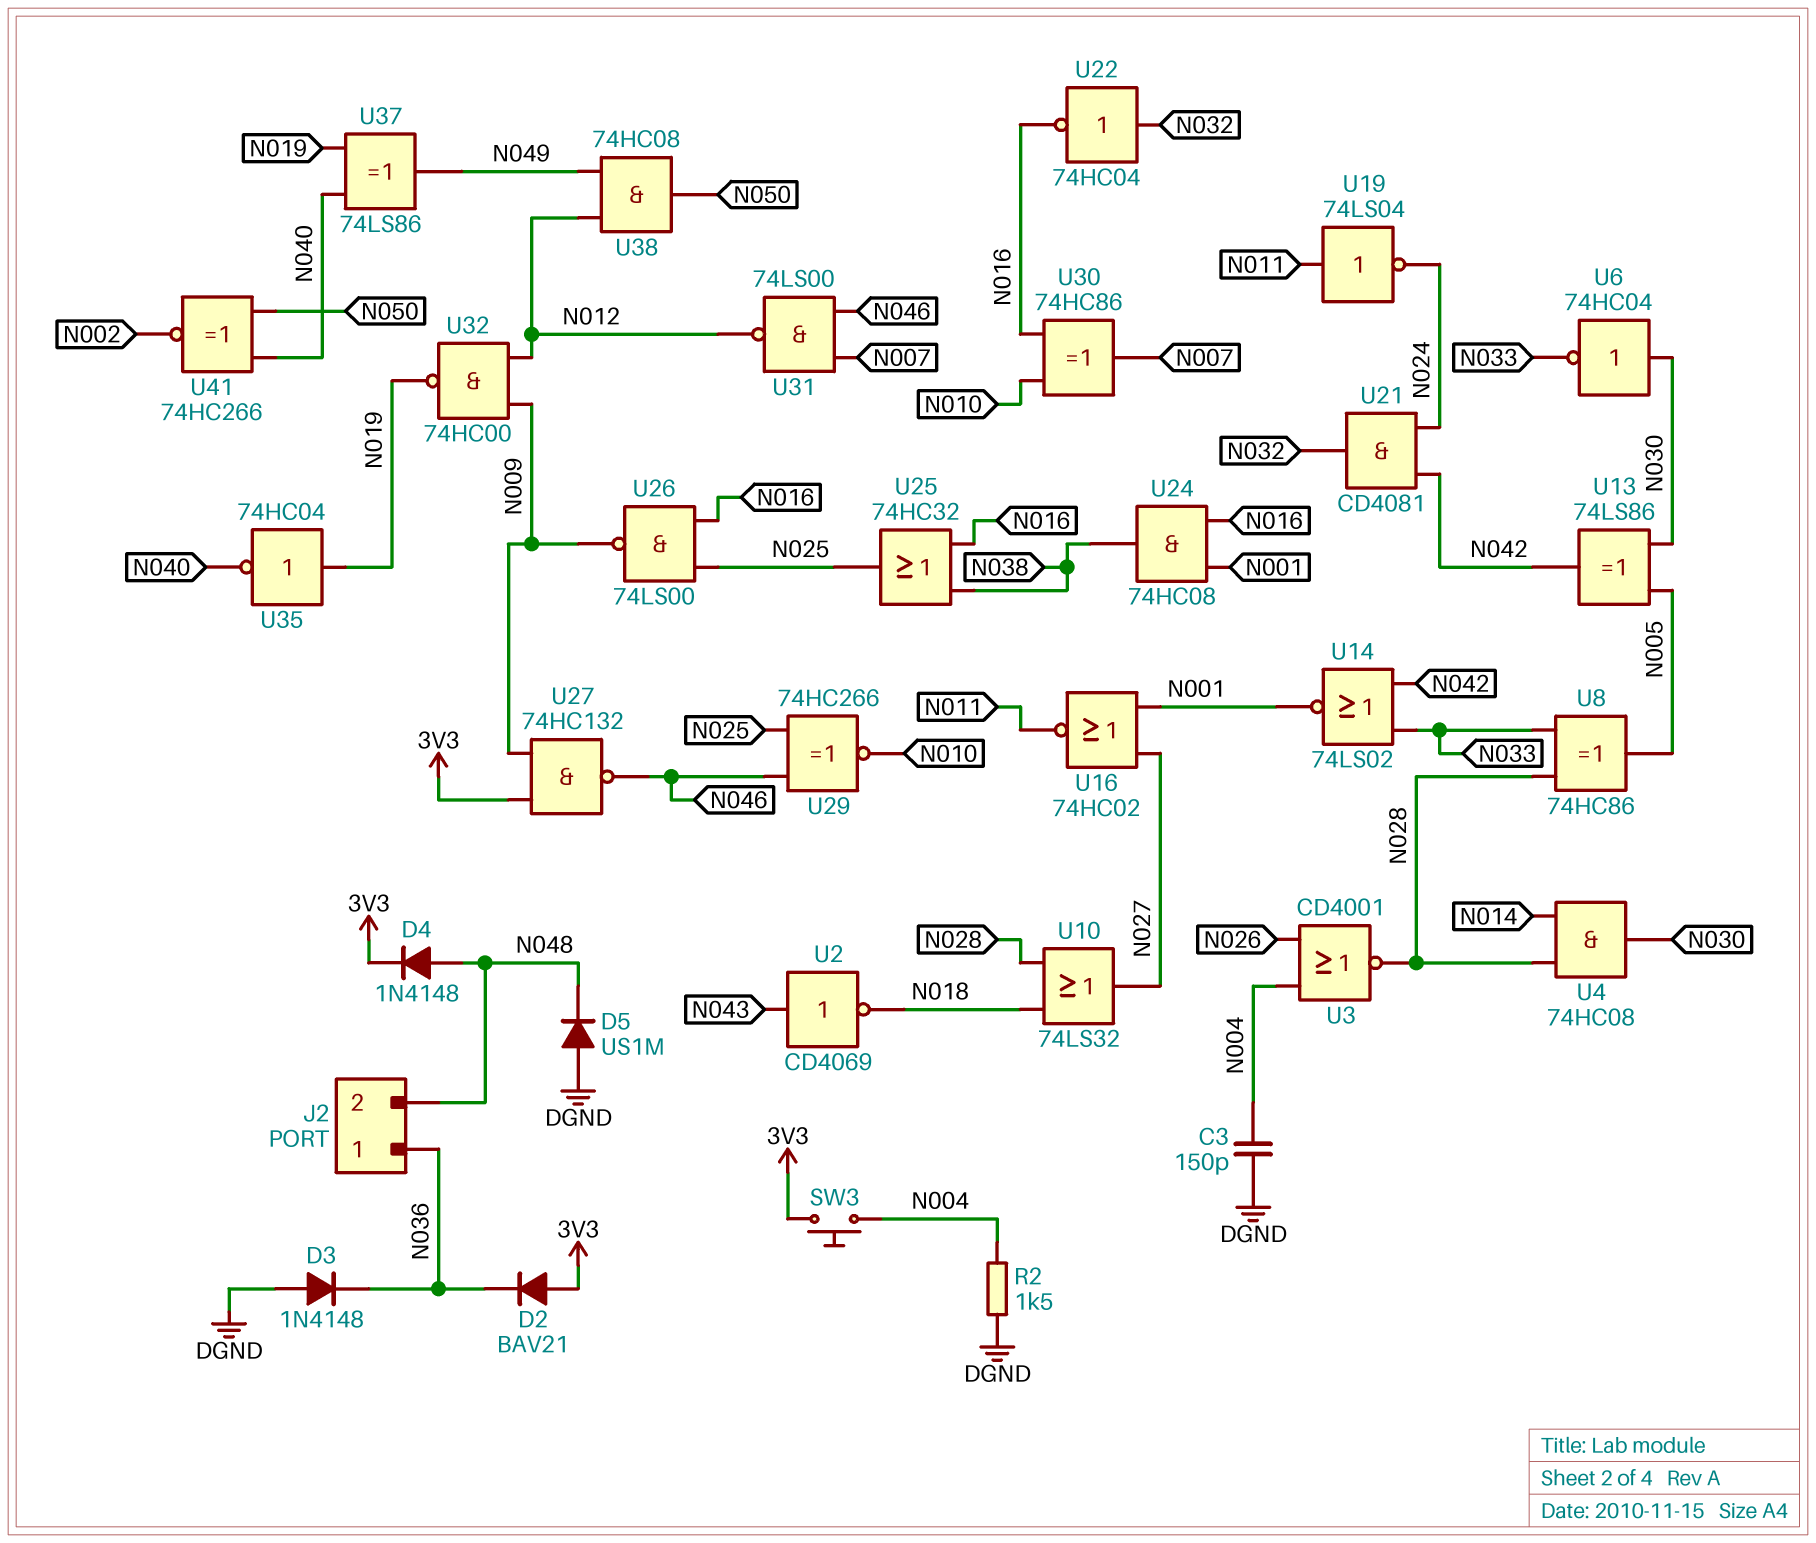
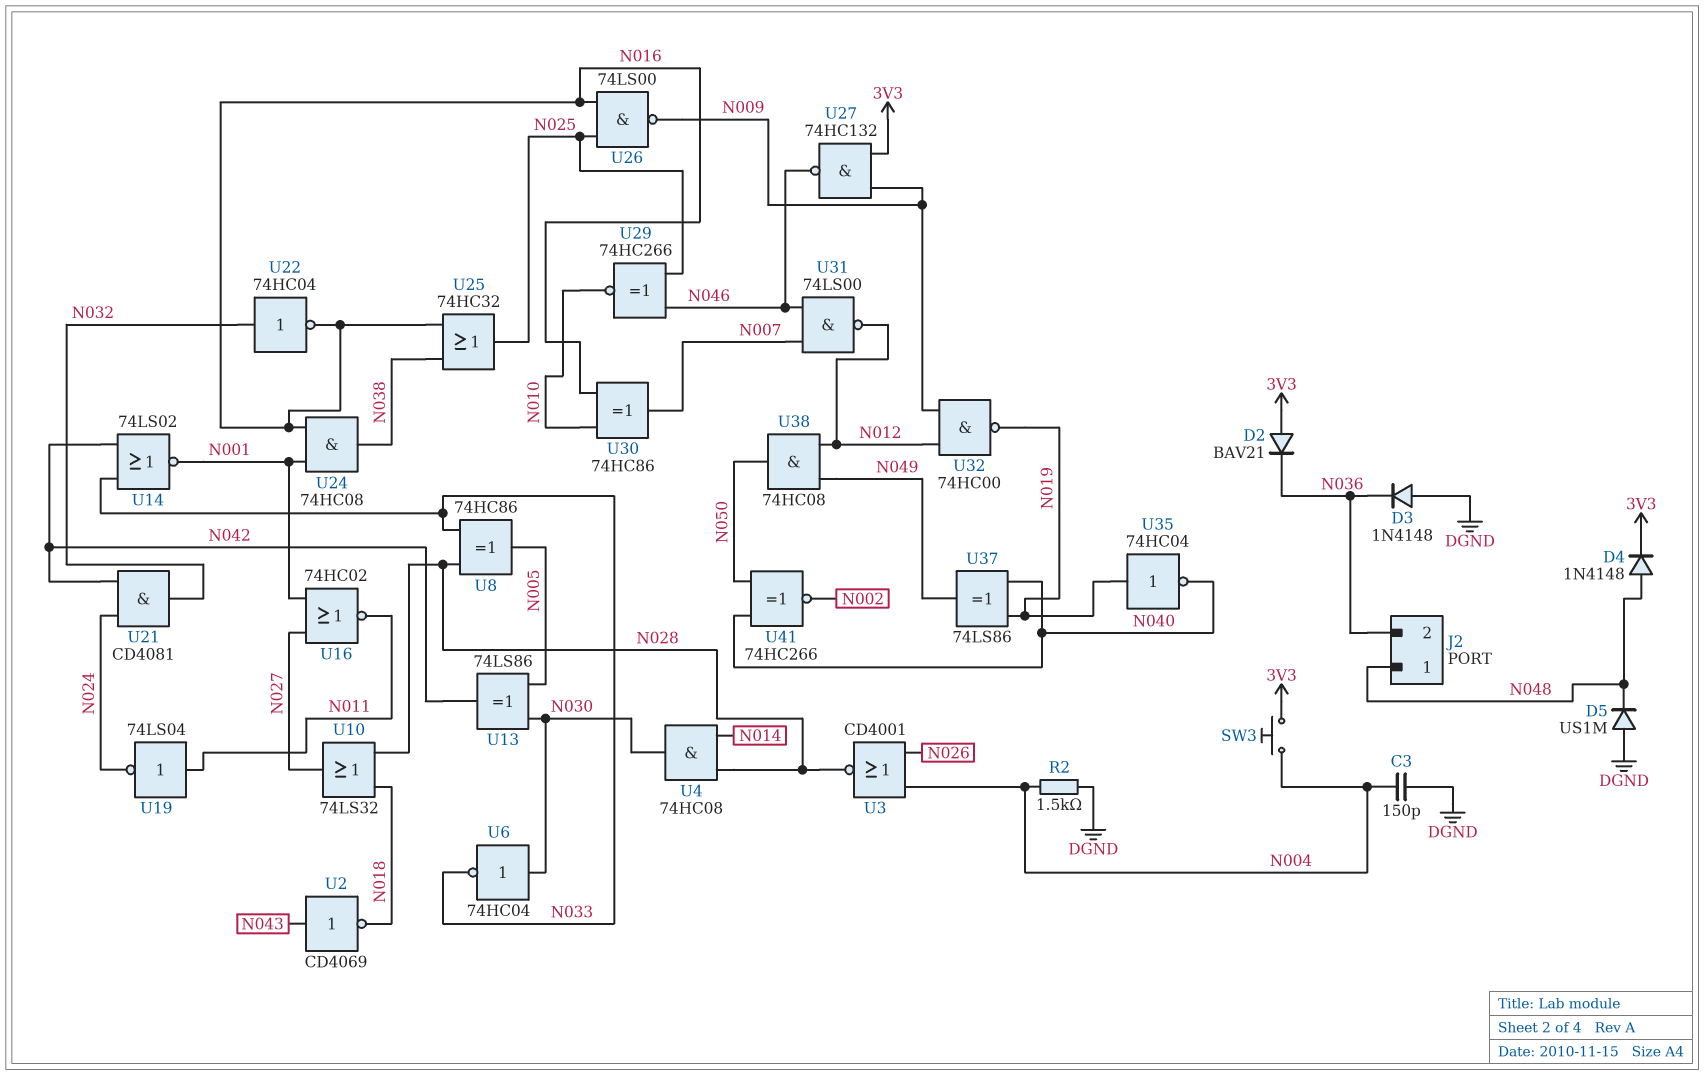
J2 pin 1: N036 -> N048
J2 pin 2: N048 -> N036

